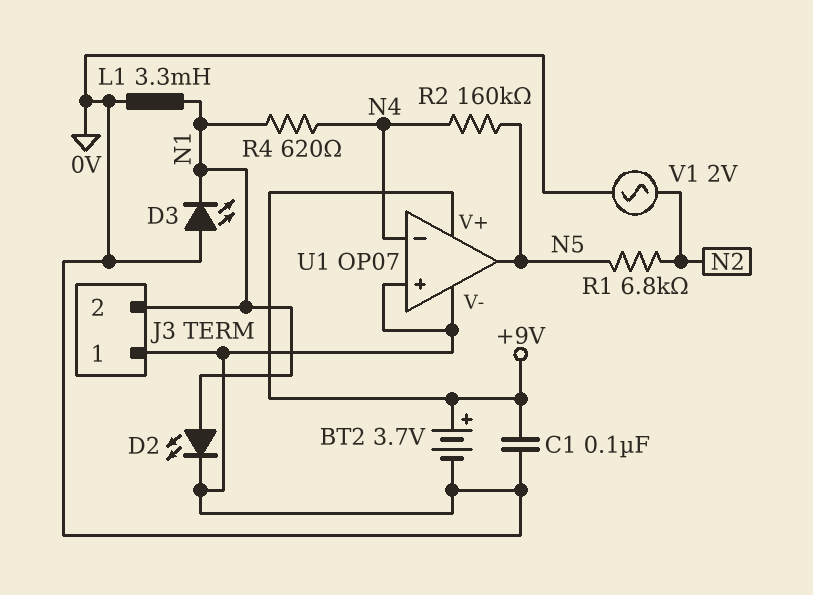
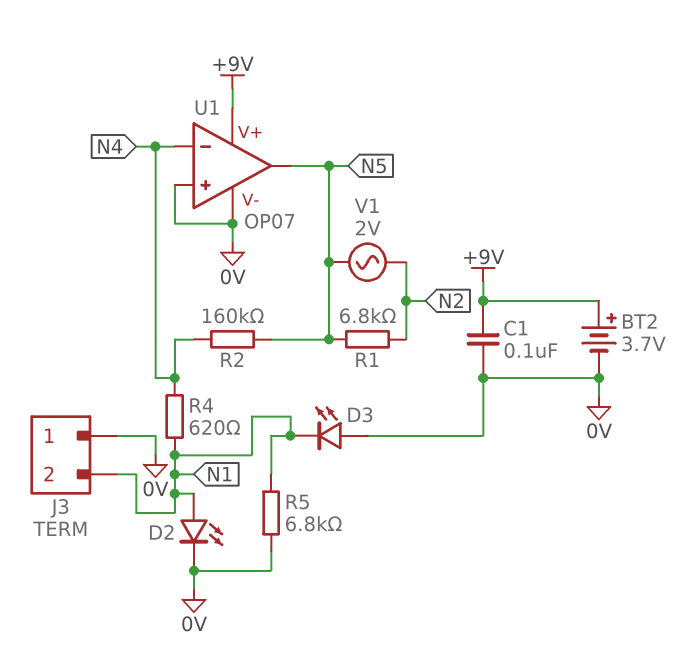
L1: 3.3mH (0V, N1) -> none
R5: none -> 6.8k (0V, N1)
V1: AC 2V (0V, N2) -> AC 2V (N2, N5)

